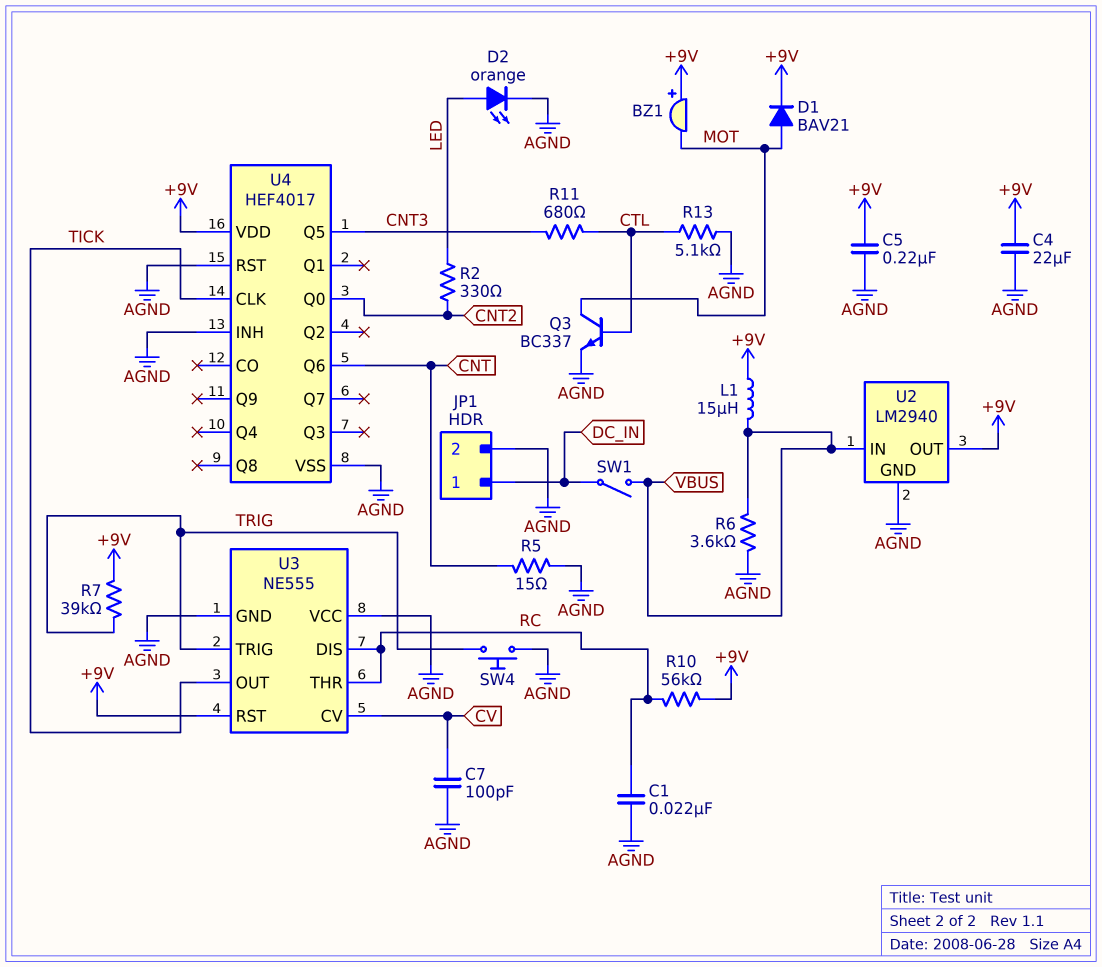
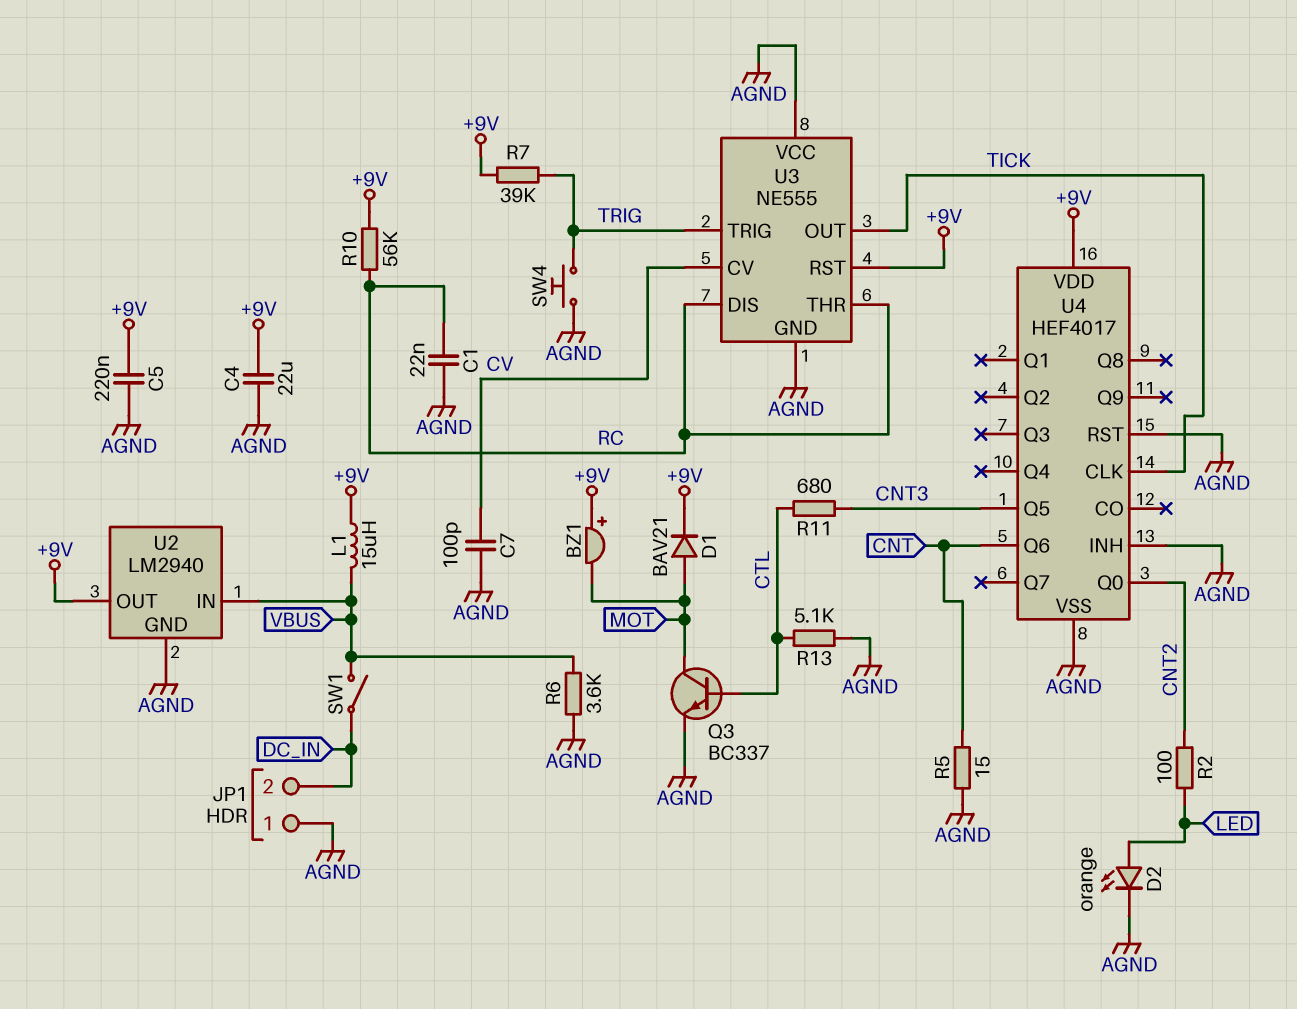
JP1 pin 1: DC_IN -> AGND
JP1 pin 2: AGND -> DC_IN
R2: 330 (CNT2, LED) -> 100 (CNT2, LED)

